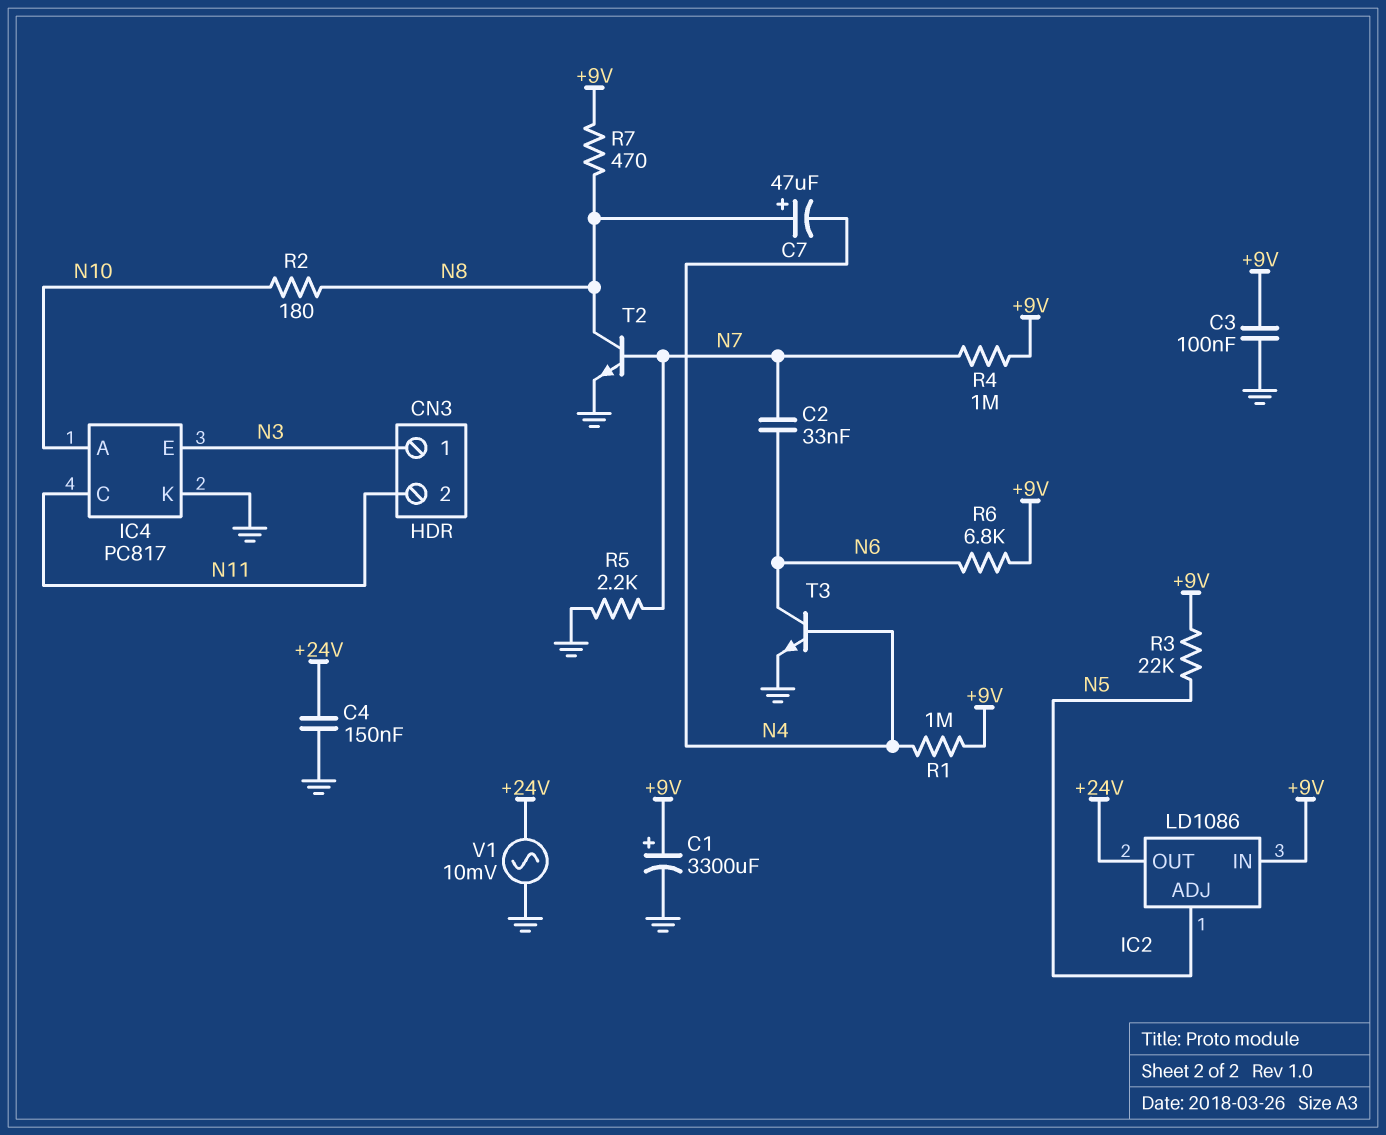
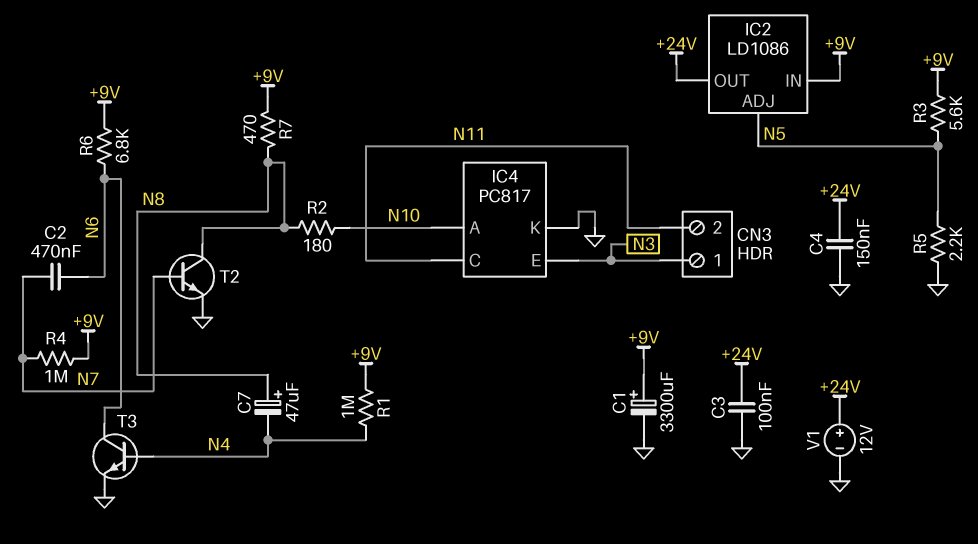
C2: 33nF (N6, N7) -> 470nF (N6, N7)
C3: 100nF (+9V, GND) -> 100nF (+24V, GND)
R3: 22k (+9V, N5) -> 5.6k (+9V, N5)
R5: 2.2k (GND, N7) -> 2.2k (GND, N5)
V1: AC 10mV (+24V, GND) -> 12V (plus +24V, minus GND)

